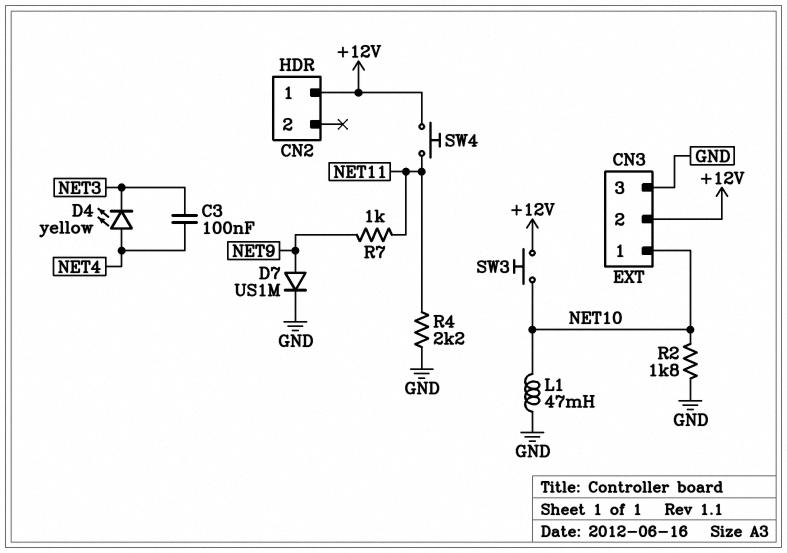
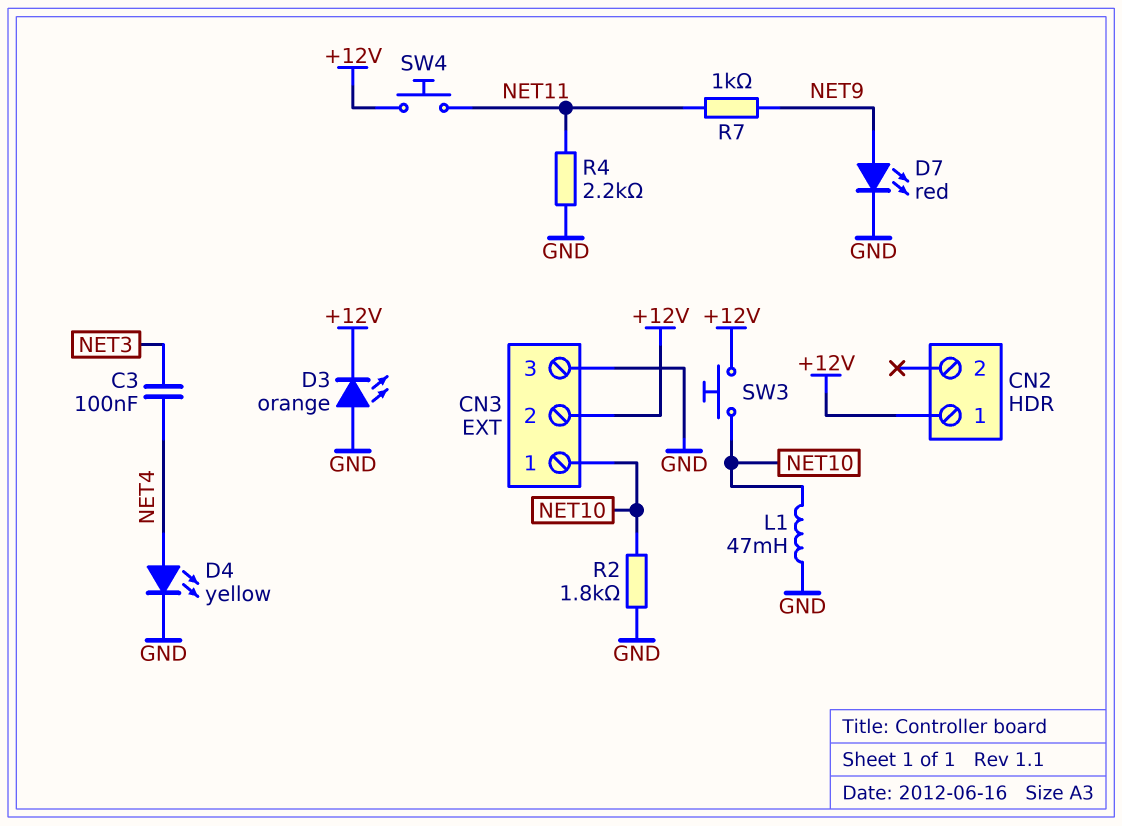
D3: none -> LED orange (A GND, K +12V)
D4: LED yellow (A NET4, K NET3) -> LED yellow (A NET4, K GND)
D7: diode US1M (A NET9, K GND) -> LED red (A NET9, K GND)

